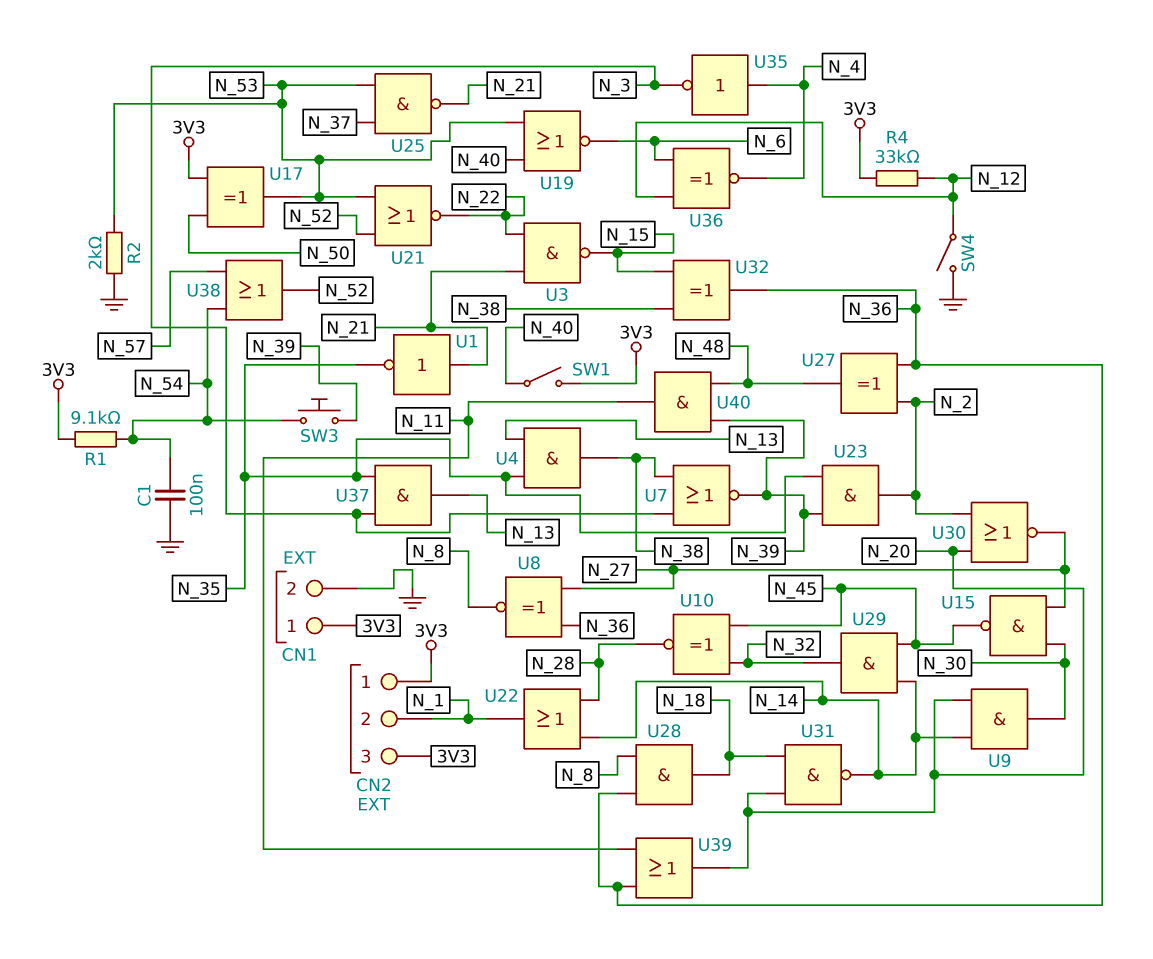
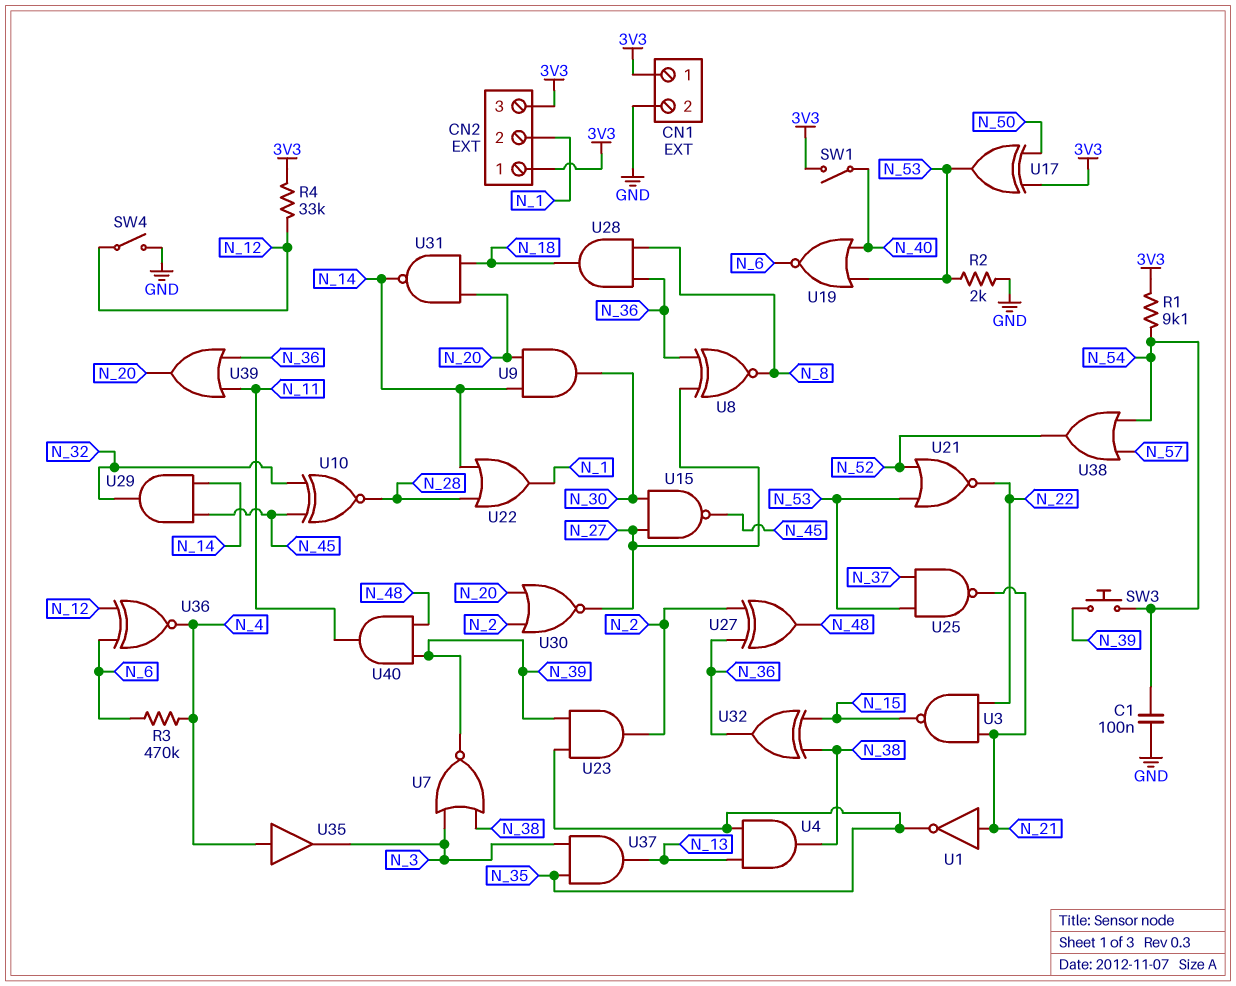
R3: none -> 470k (N_4, N_6)
U35: NOT (in N_4, out N_3) -> buffer (in N_4, out N_3)

